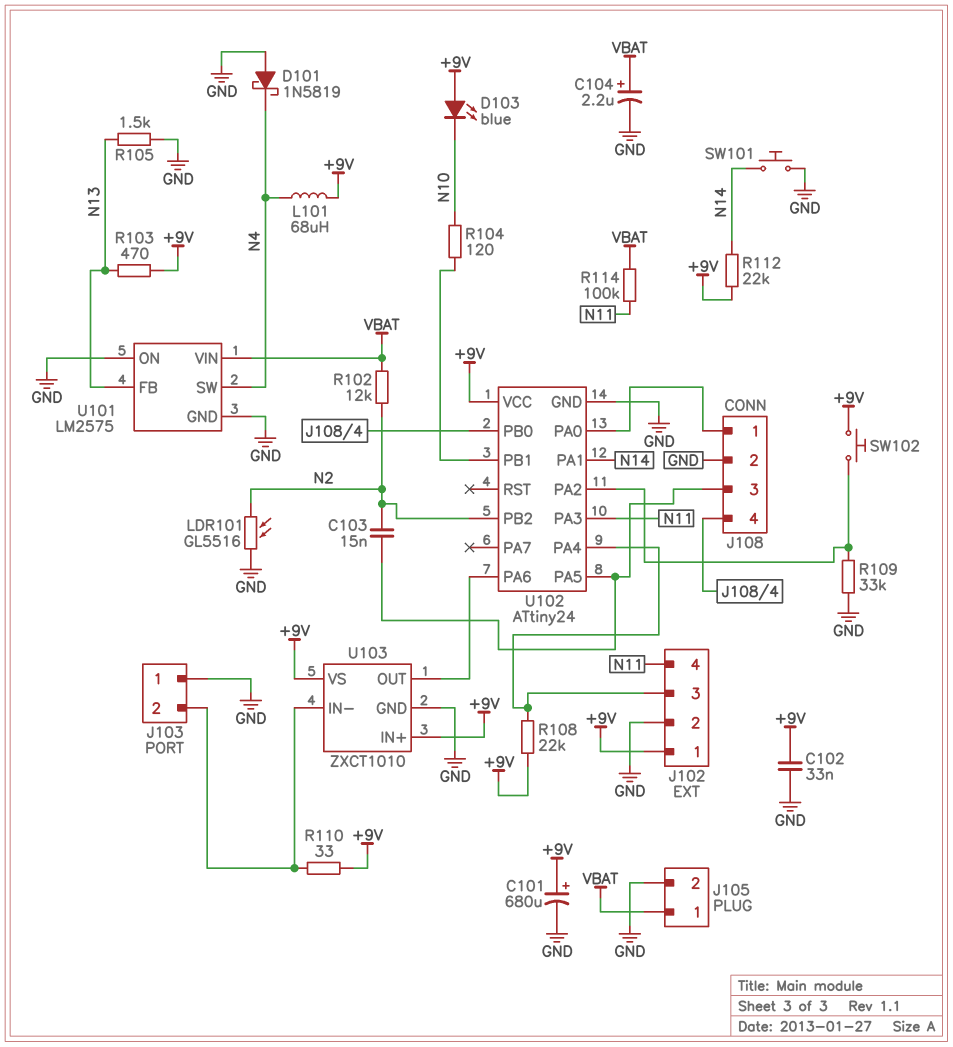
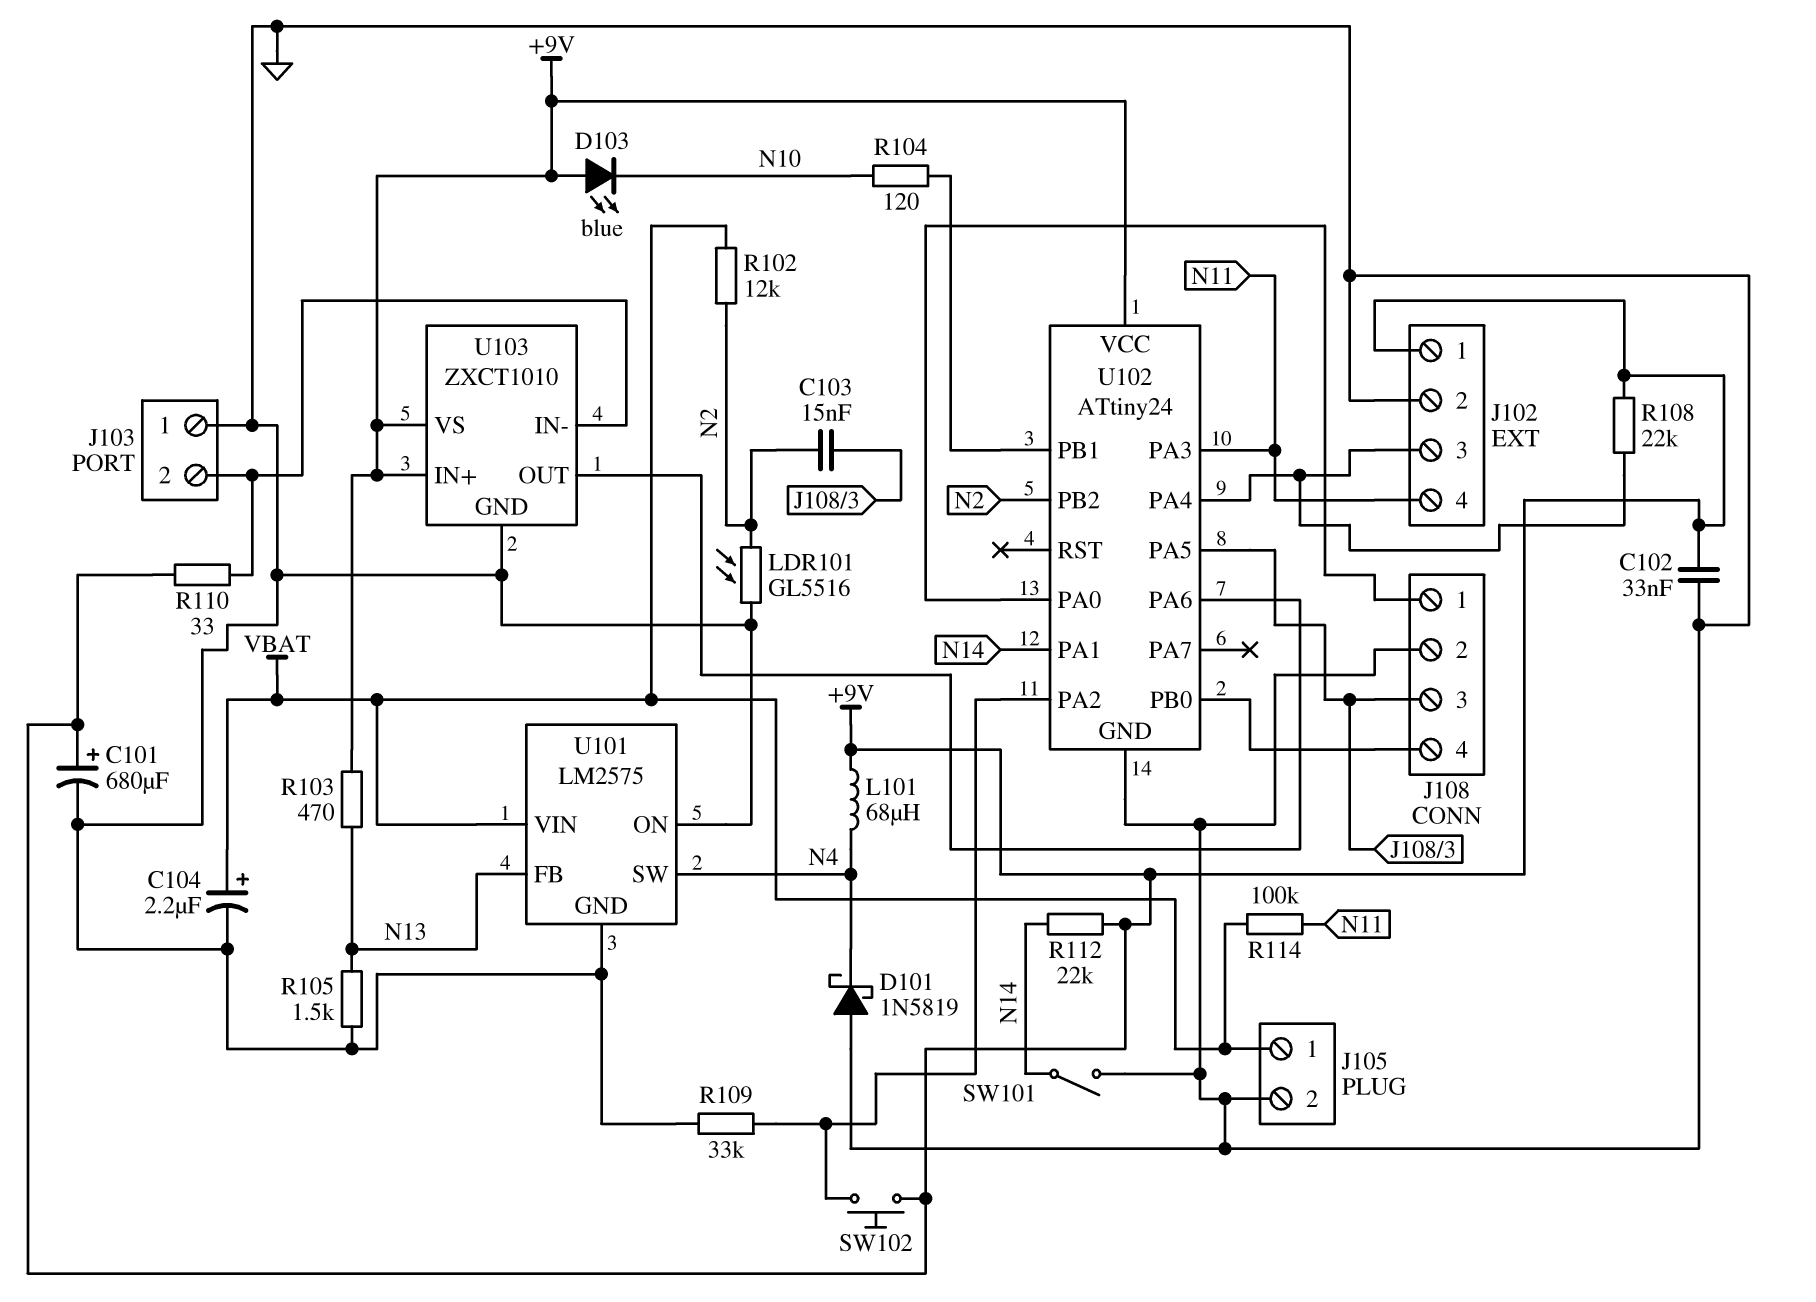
SW101: button (GND, N14) -> switch (GND, N14)

